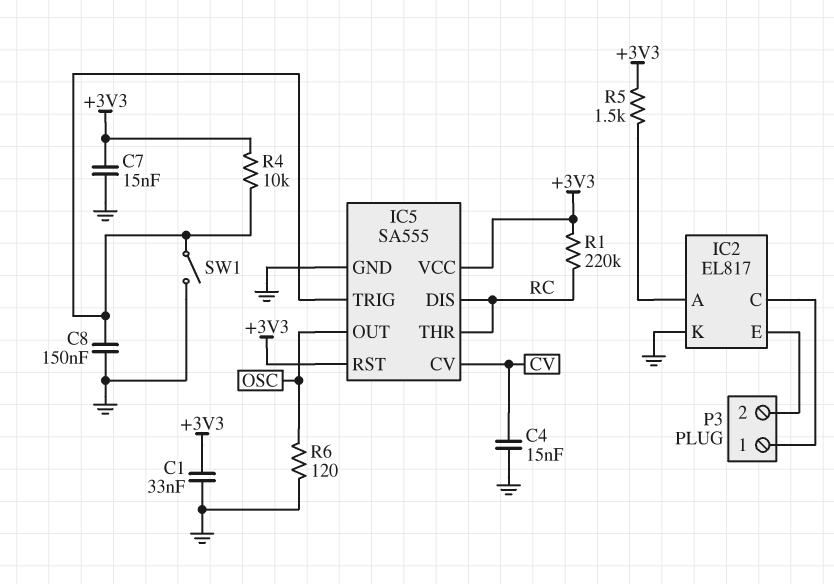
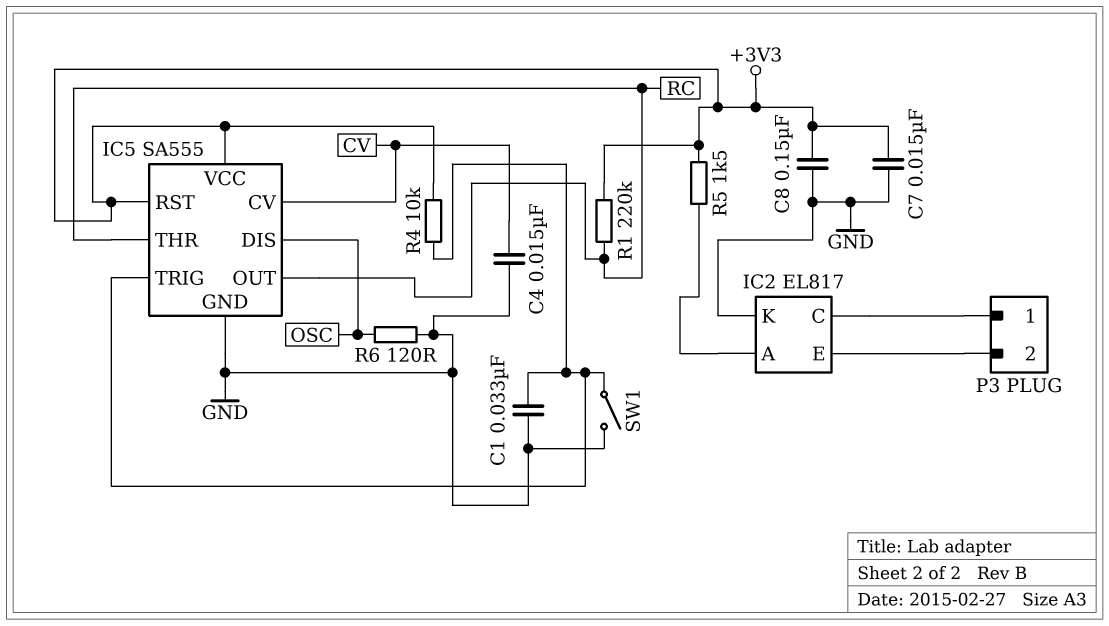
C1: 33nF (+3V3, GND) -> 33nF (GND, IC5/TRIG)
C8: 150nF (GND, IC5/TRIG) -> 150nF (+3V3, GND)
IC5 pin DIS: RC -> OSC
IC5 pin OUT: OSC -> RC

